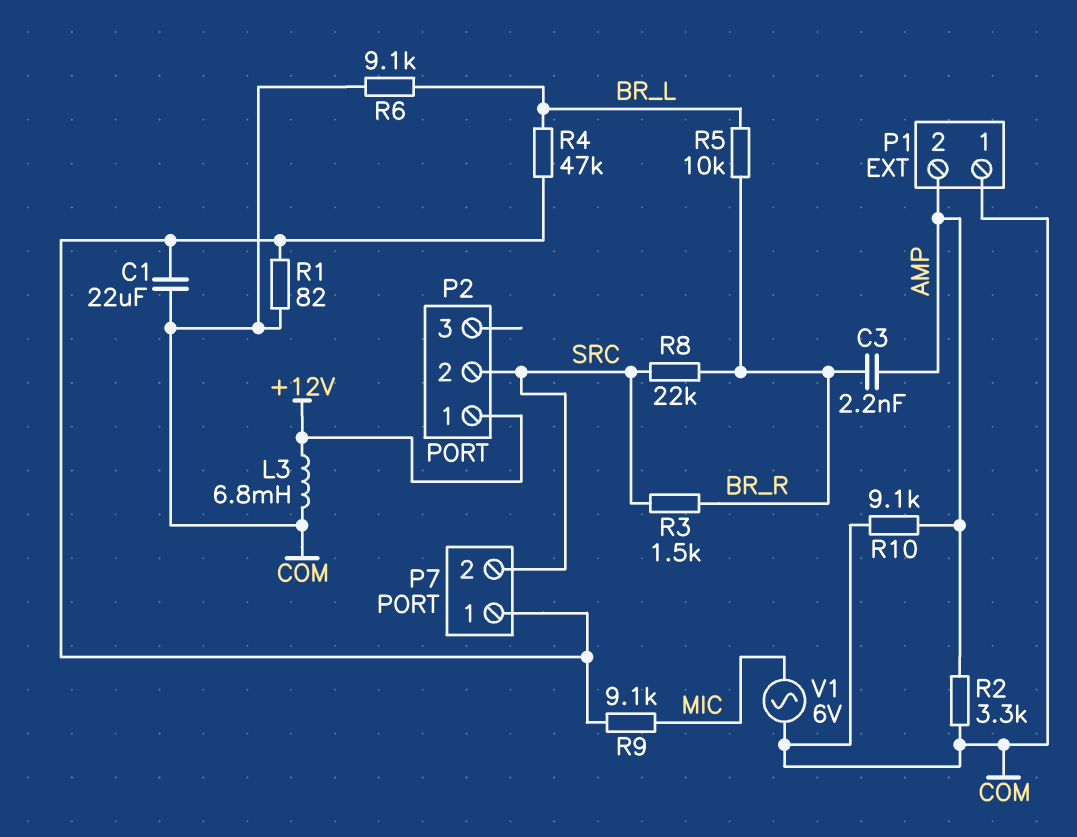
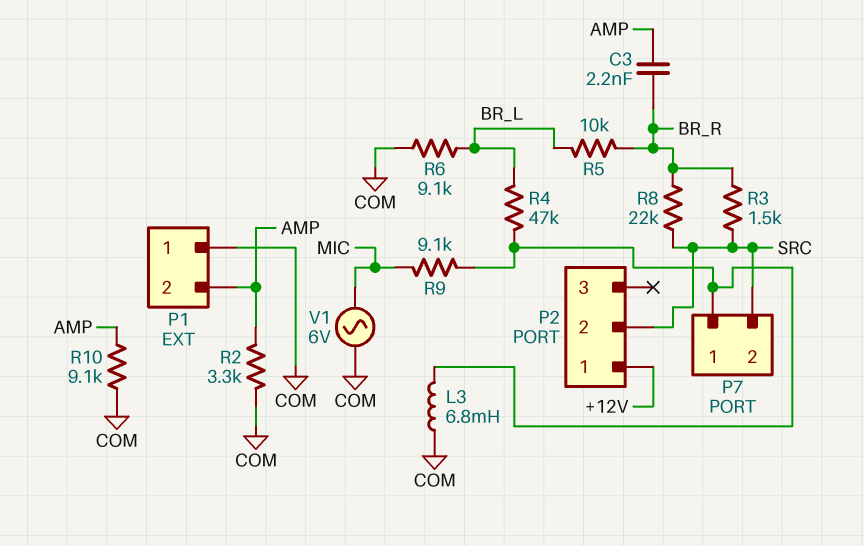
C1: 22uF (COM, P7/1) -> none
L3: 6.8mH (+12V, COM) -> 6.8mH (COM, P7/1)
R1: 82 (COM, P7/1) -> none

